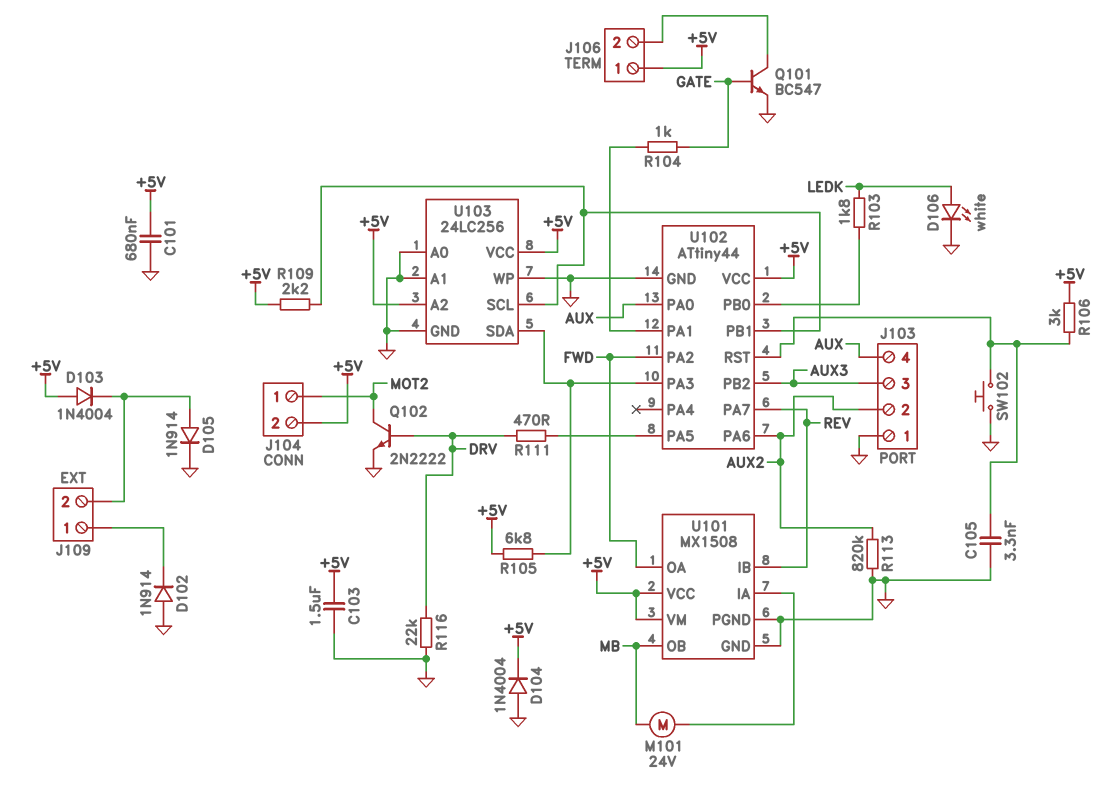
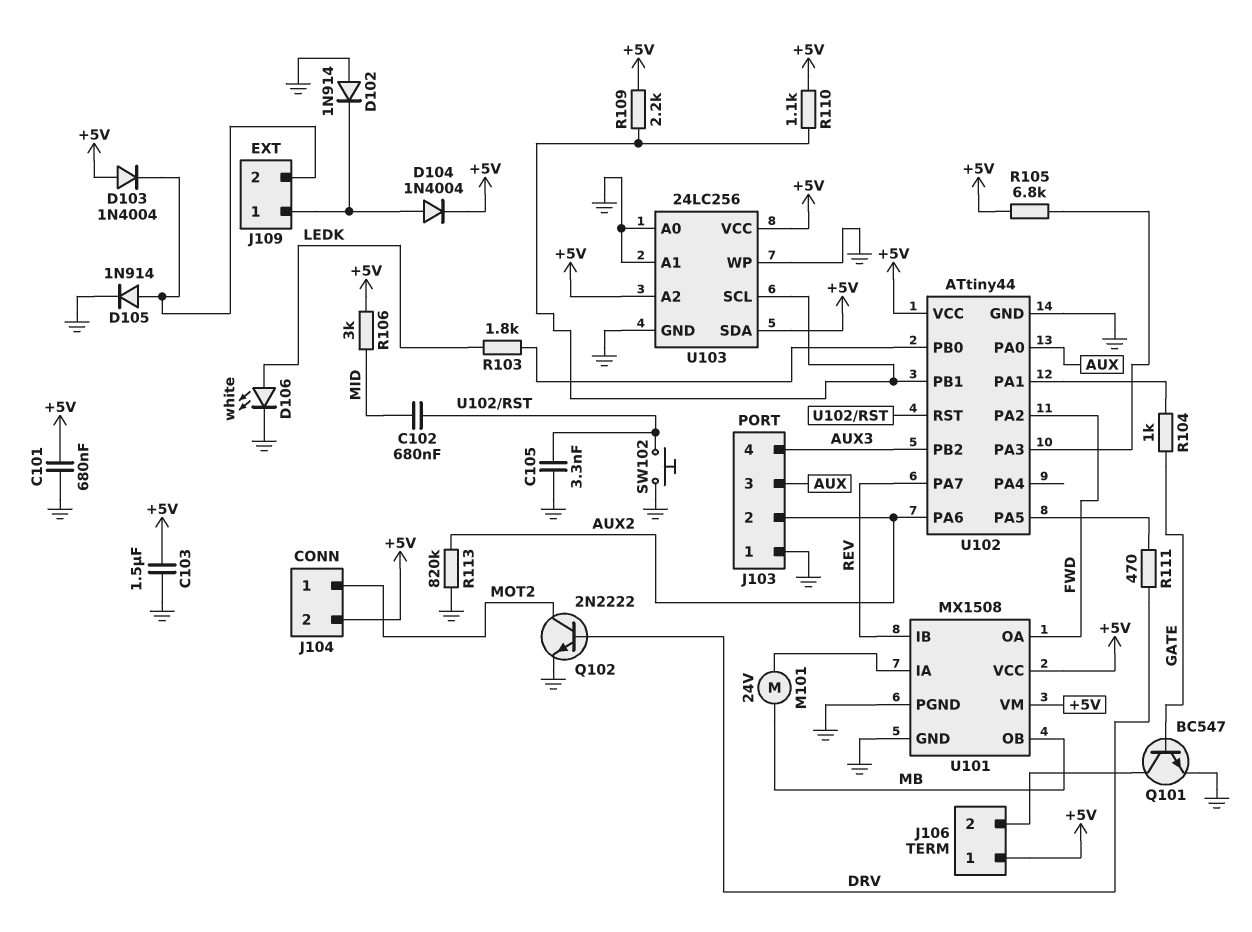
C102: none -> 680nF (MID, U102/RST)
D104: diode 1N4004 (A GND, K +5V) -> diode 1N4004 (A J109/1, K +5V)
J103 pin 3: AUX3 -> AUX
J103 pin 4: AUX -> AUX3
R106: 3k (+5V, U102/RST) -> 3k (+5V, MID)
R110: none -> 1.1k (+5V, U102/PB1)
R116: 22k (DRV, GND) -> none
U103 pin SDA: U102/PA3 -> +5V

